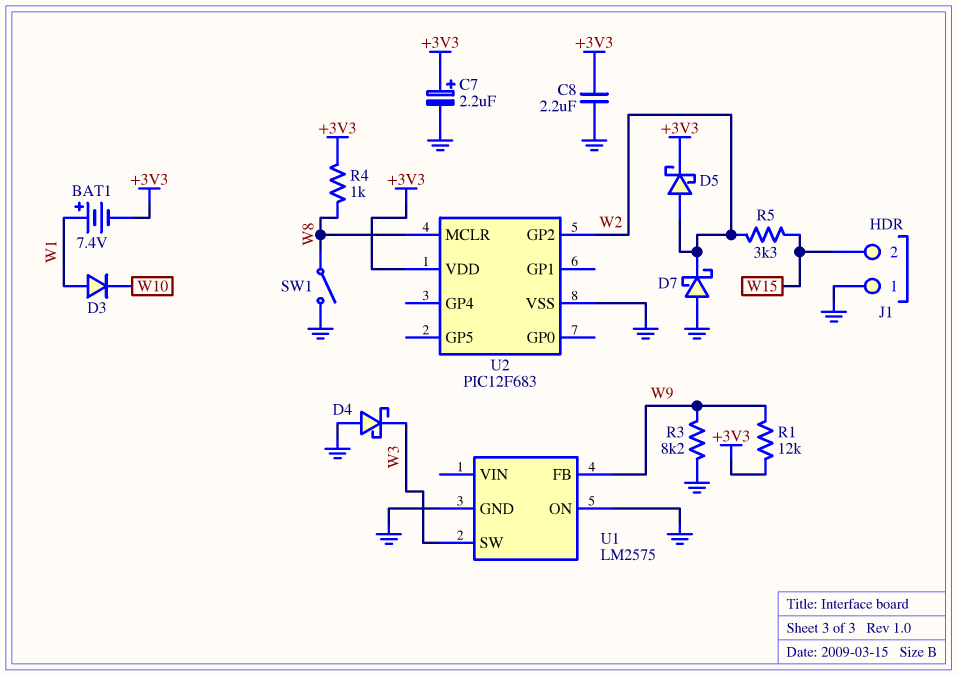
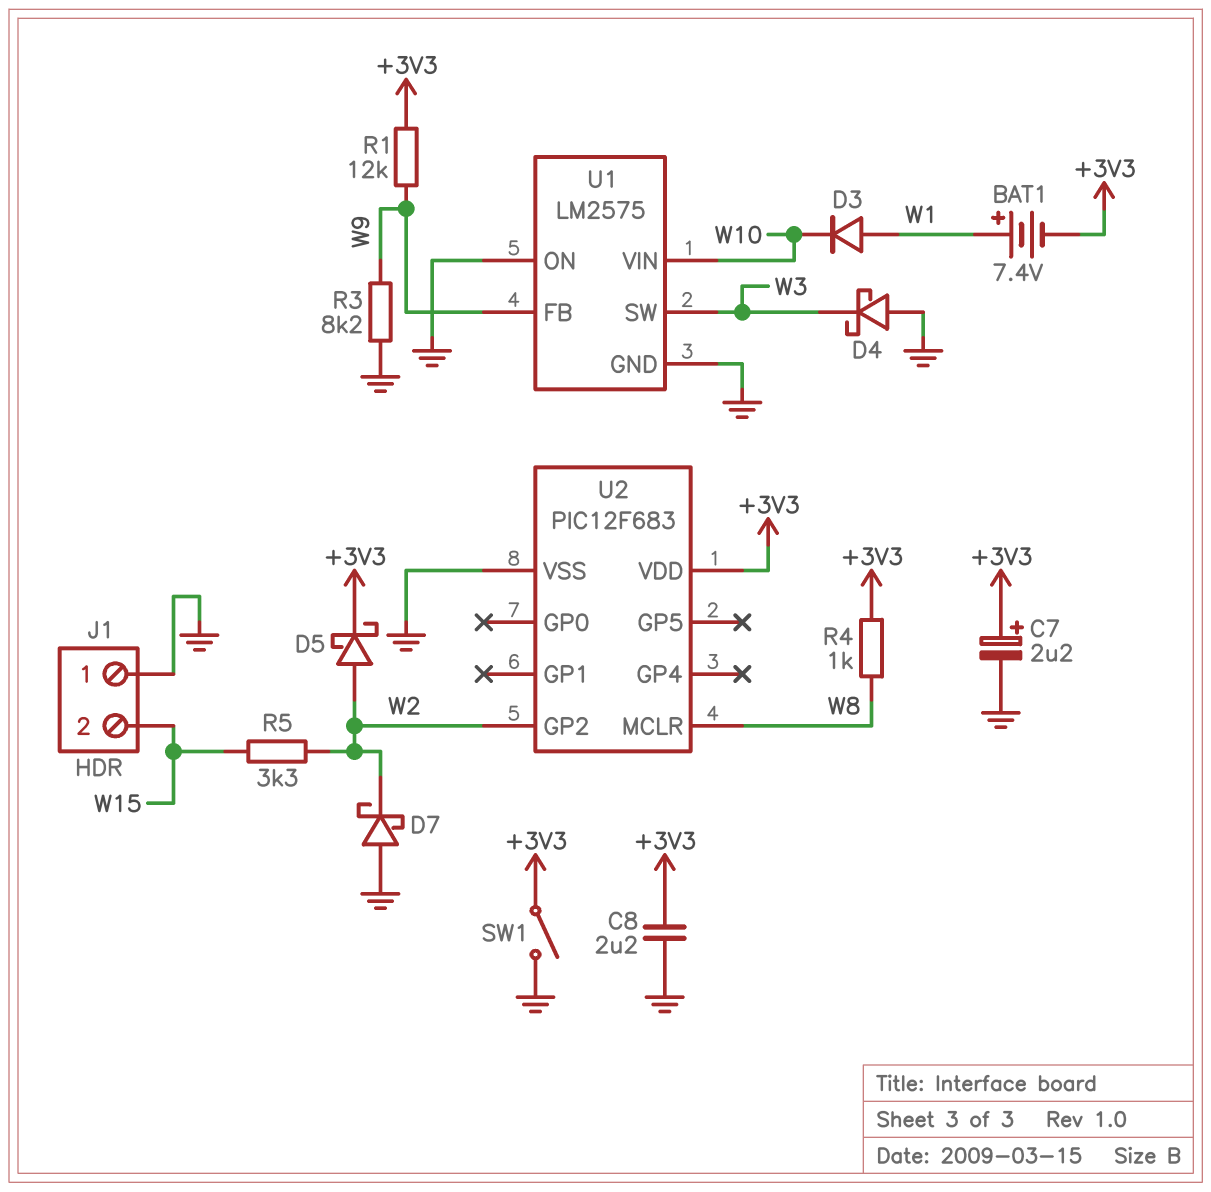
SW1: switch (GND, W8) -> switch (+3V3, GND)
U1 pin VIN: none -> W10

